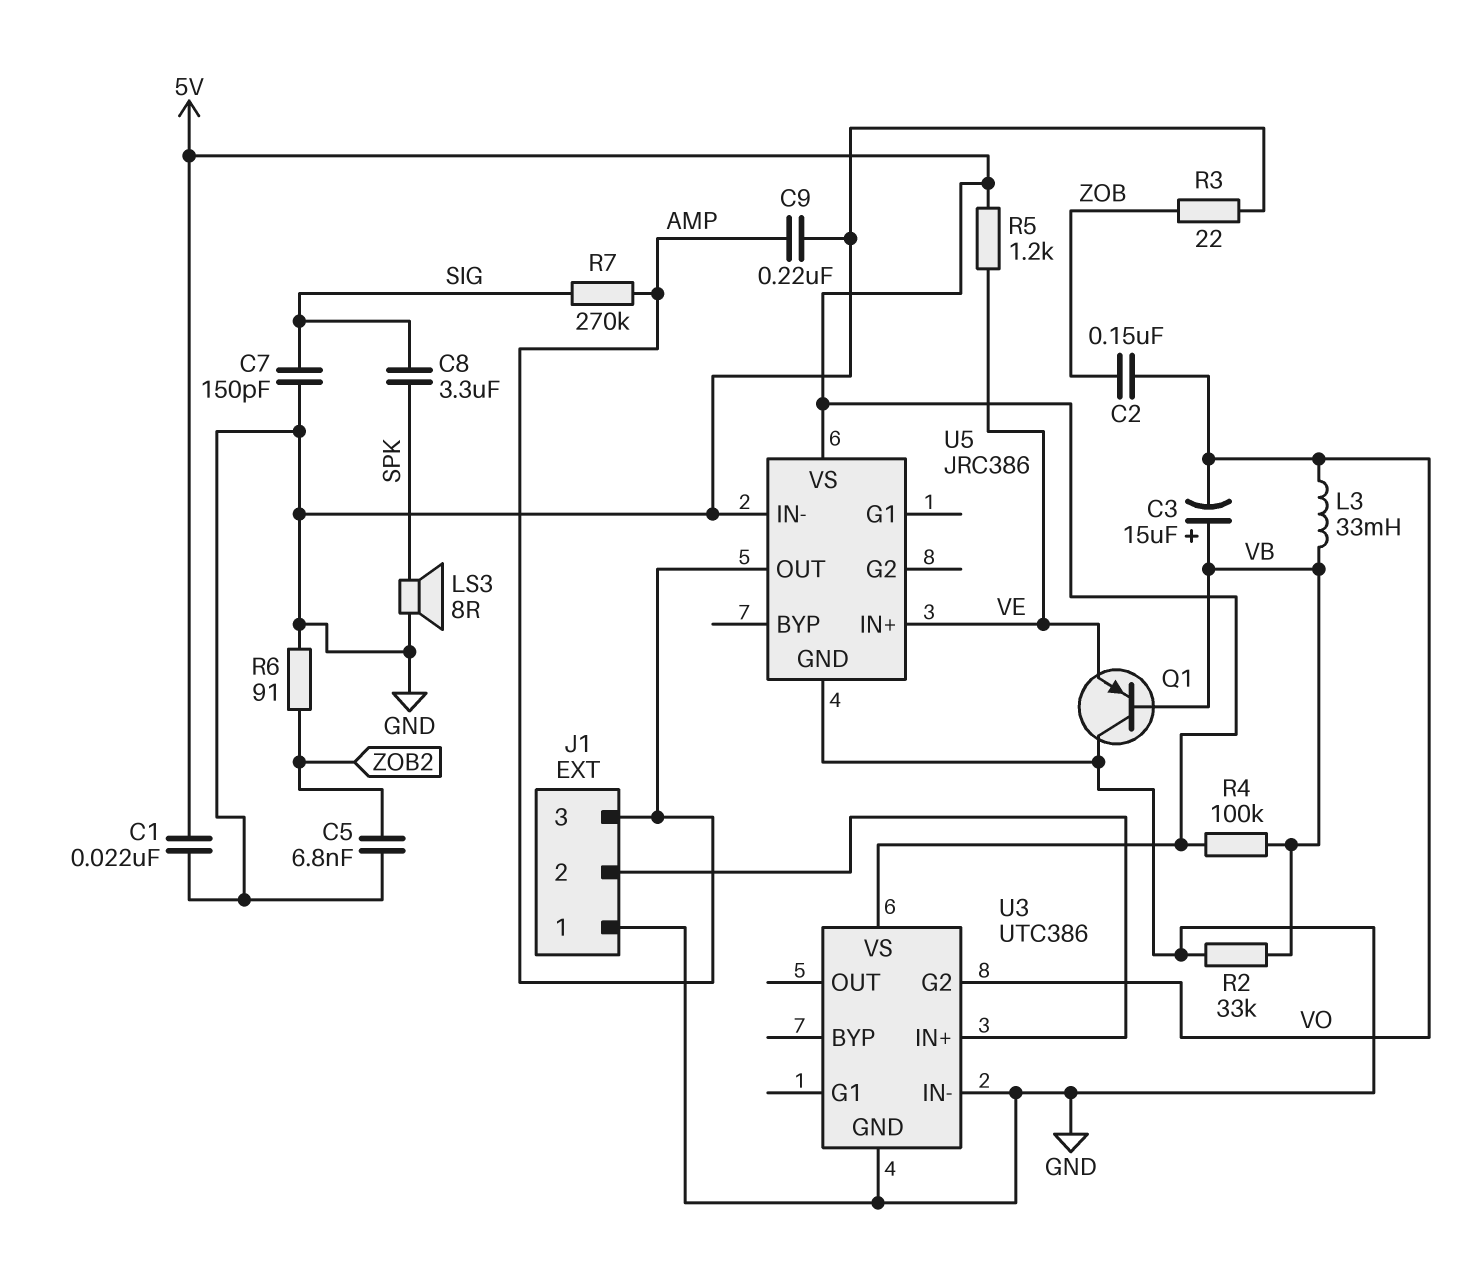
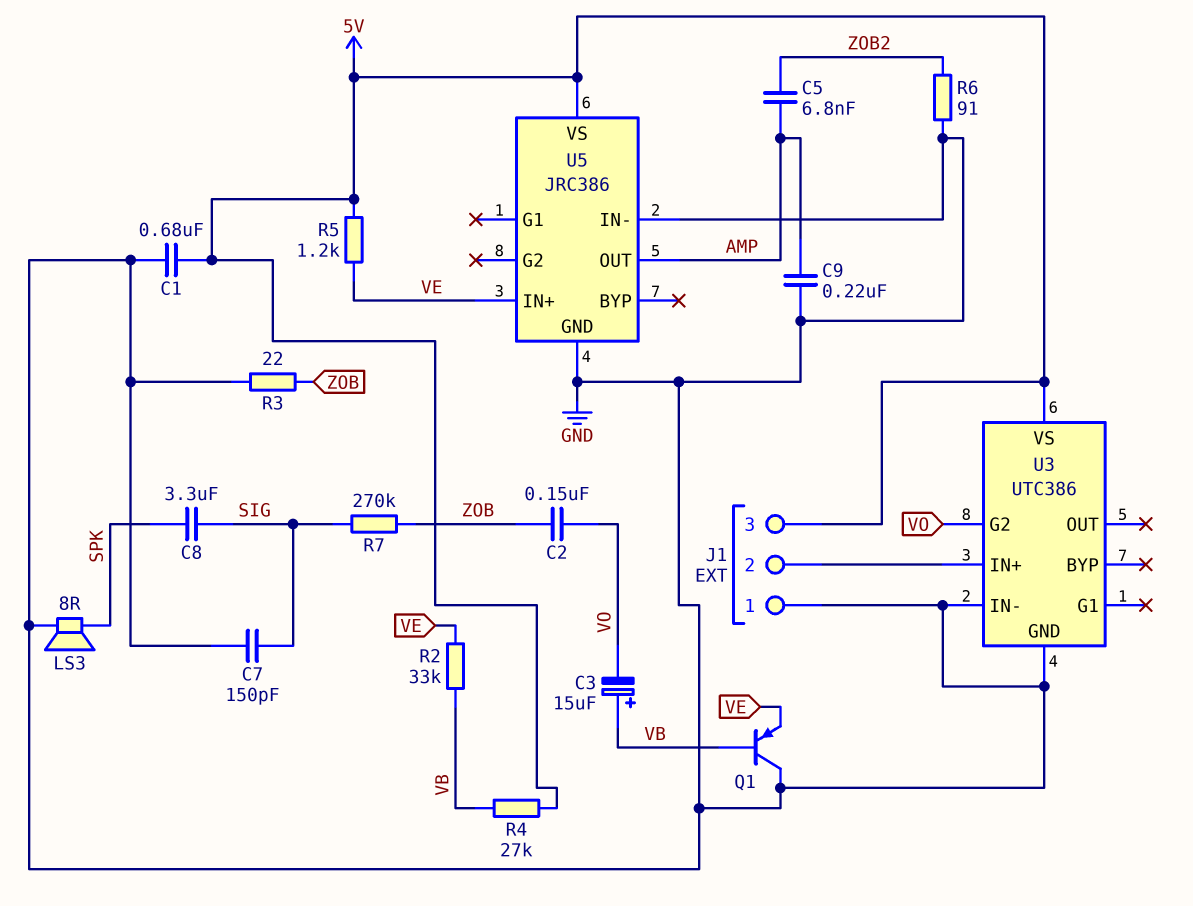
C1: 22nF (5V, GND) -> 680nF (5V, GND)
C5: 6.8nF (GND, ZOB2) -> 6.8nF (AMP, ZOB2)
J1 pin 3: AMP -> 5V
L3: 33mH (VB, VO) -> none
R2: 33k (GND, VB) -> 33k (VB, VE)
R4: 100k (5V, VB) -> 27k (5V, VB)
R7: 270k (AMP, SIG) -> 270k (SIG, ZOB)

